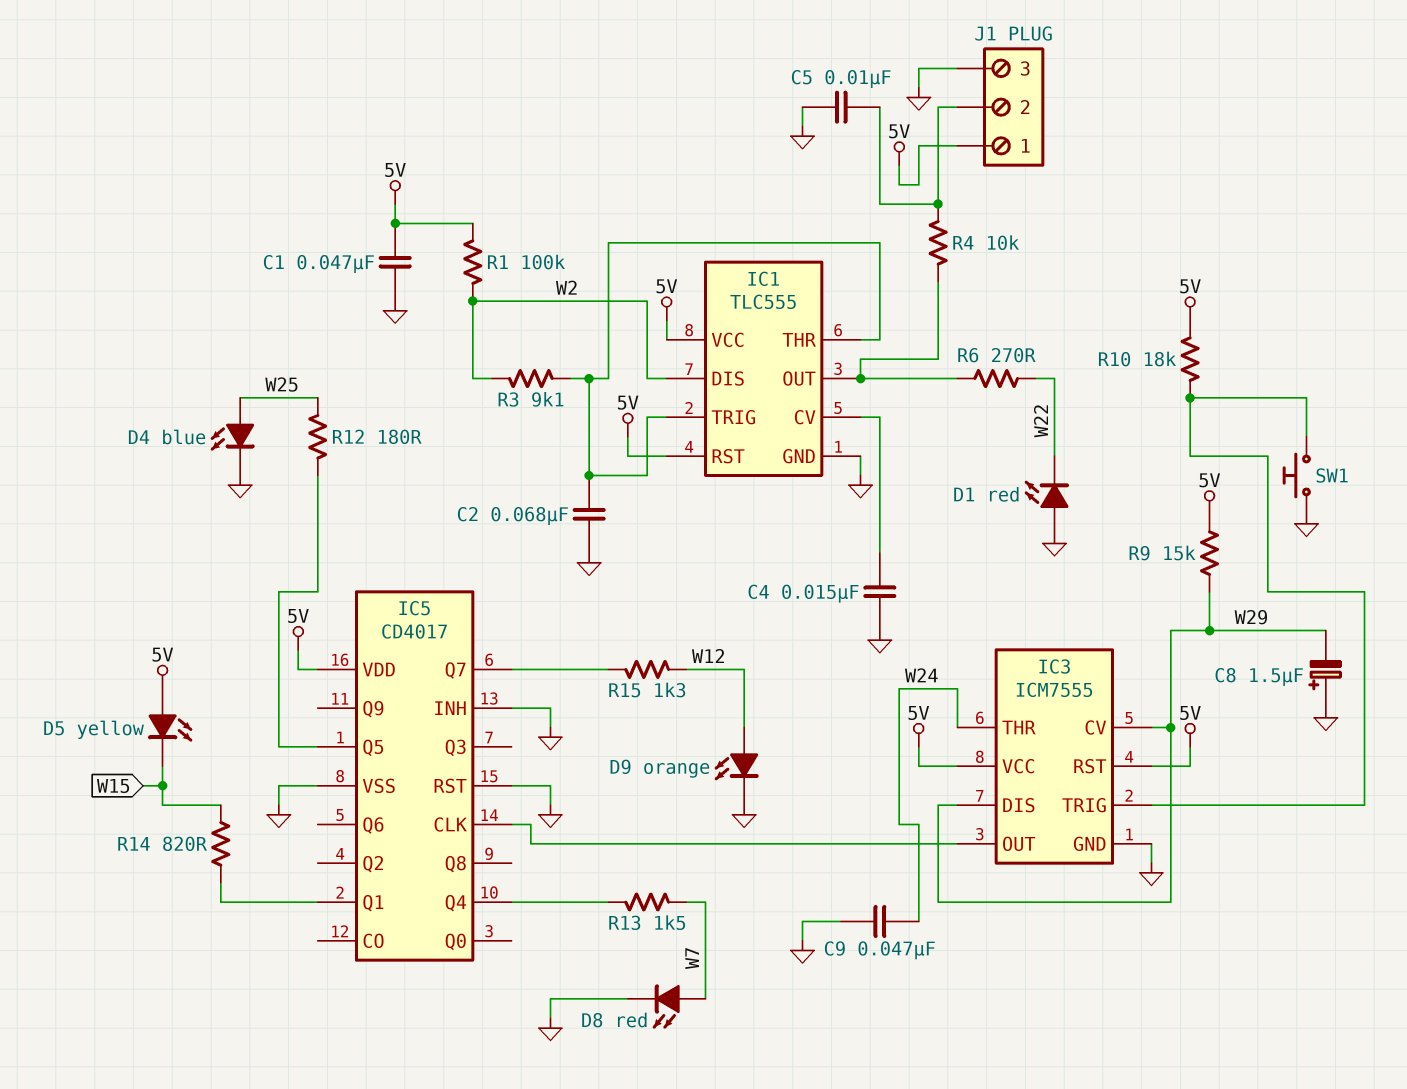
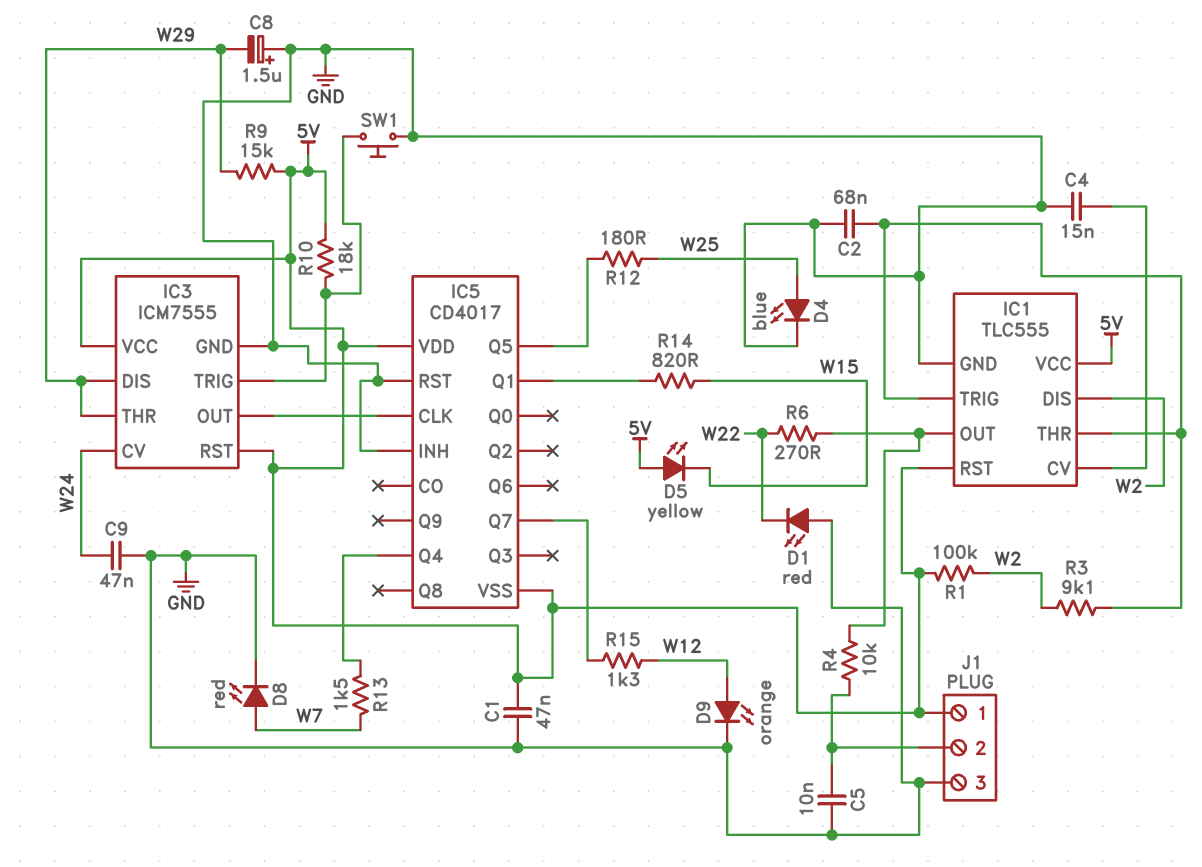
IC3 pin CV: W29 -> W24
IC3 pin THR: W24 -> W29
IC5 pin VSS: GND -> 5V

